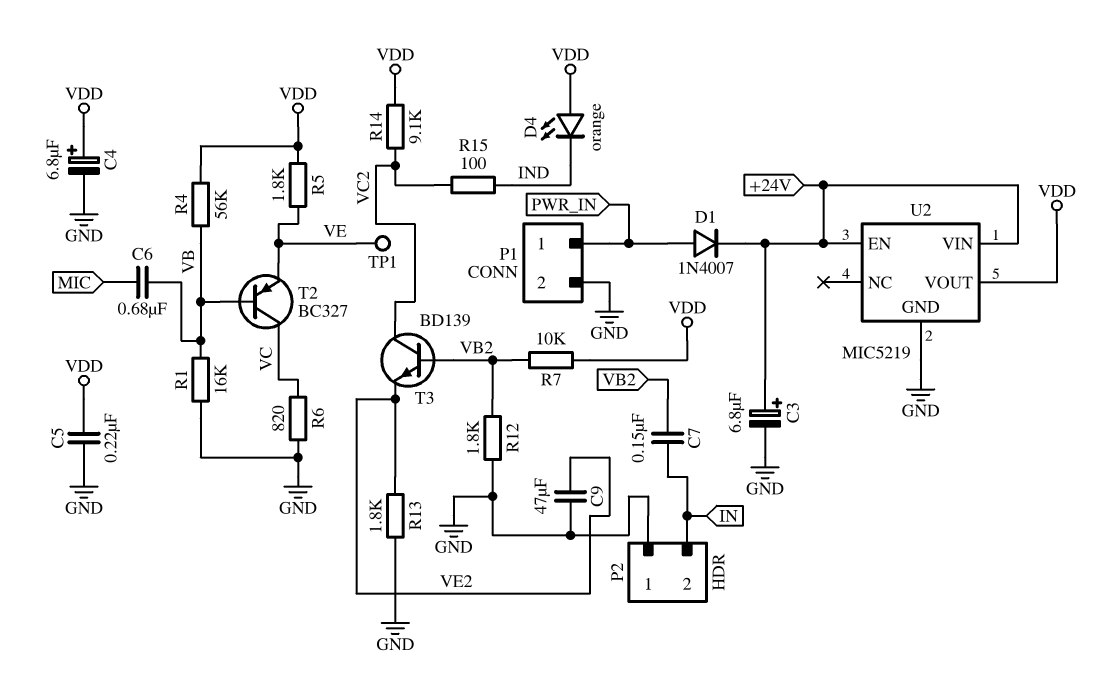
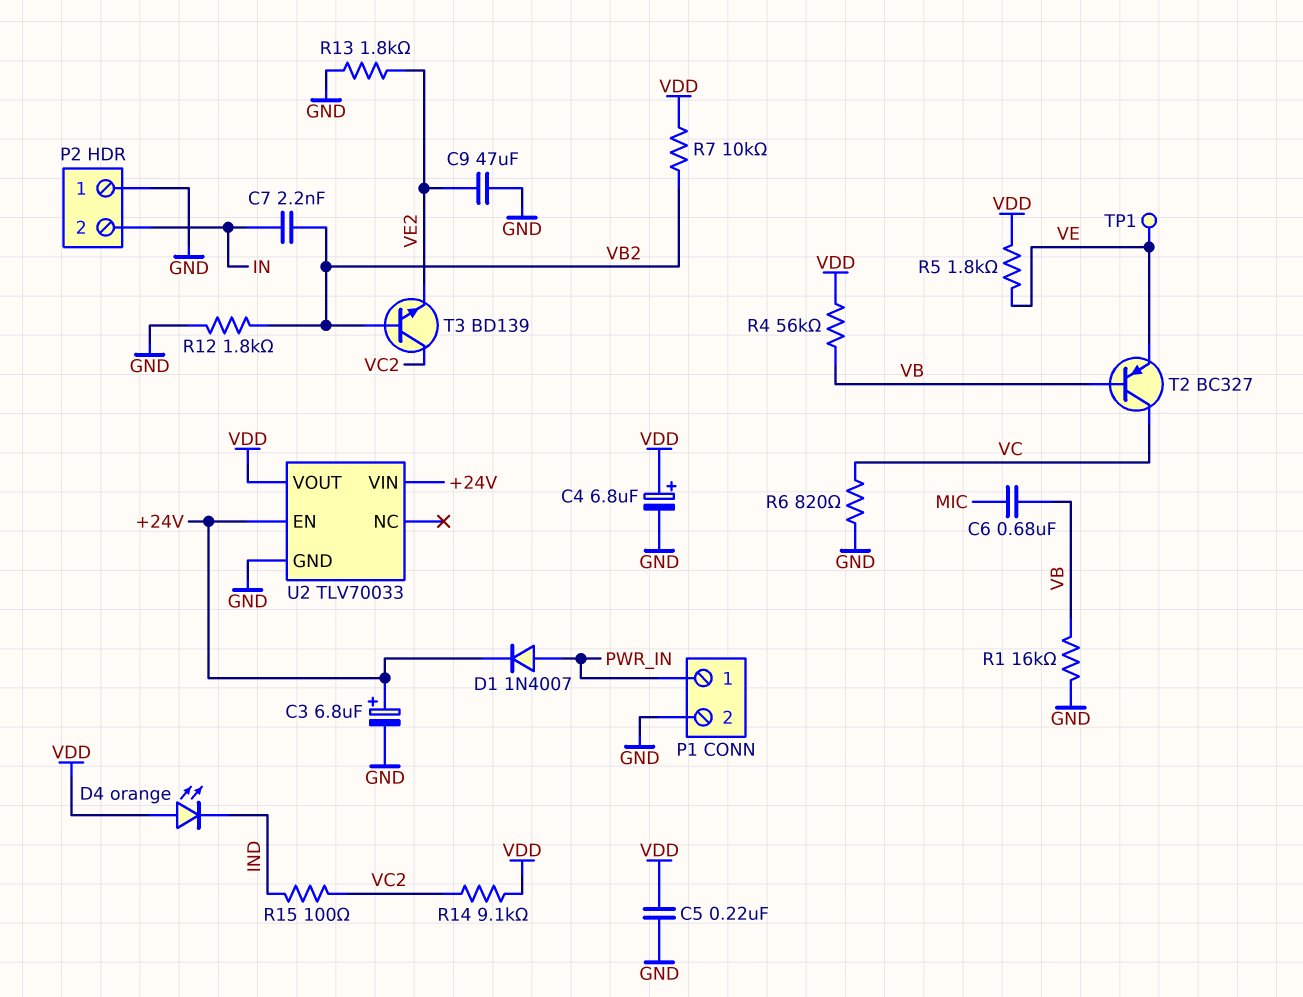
C7: 150nF (IN, VB2) -> 2.2nF (IN, VB2)
U2: MIC5219 -> TLV70033

